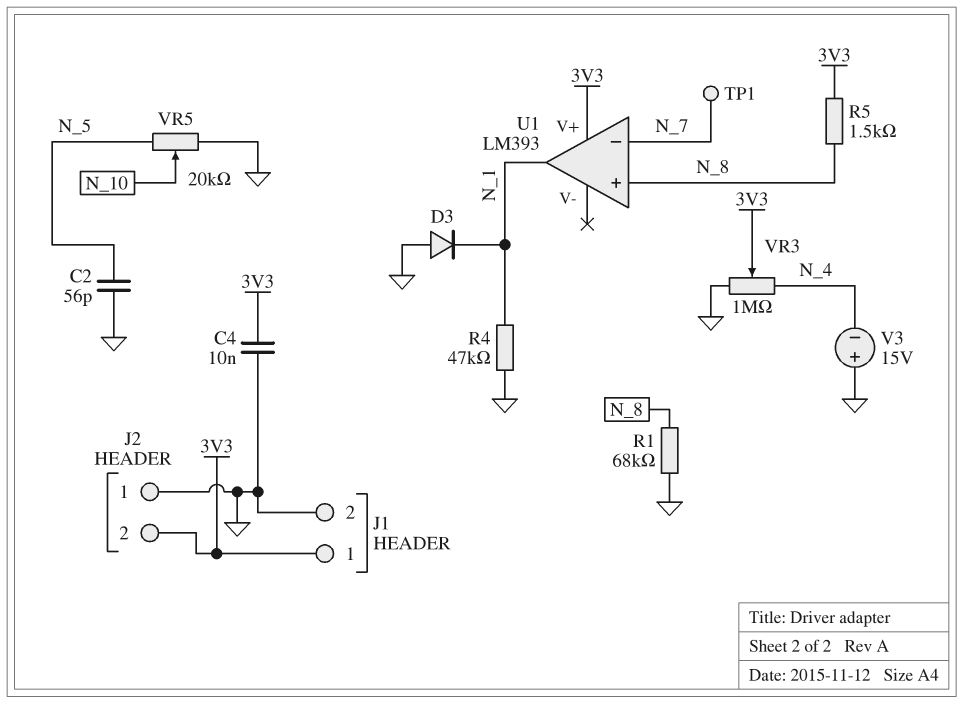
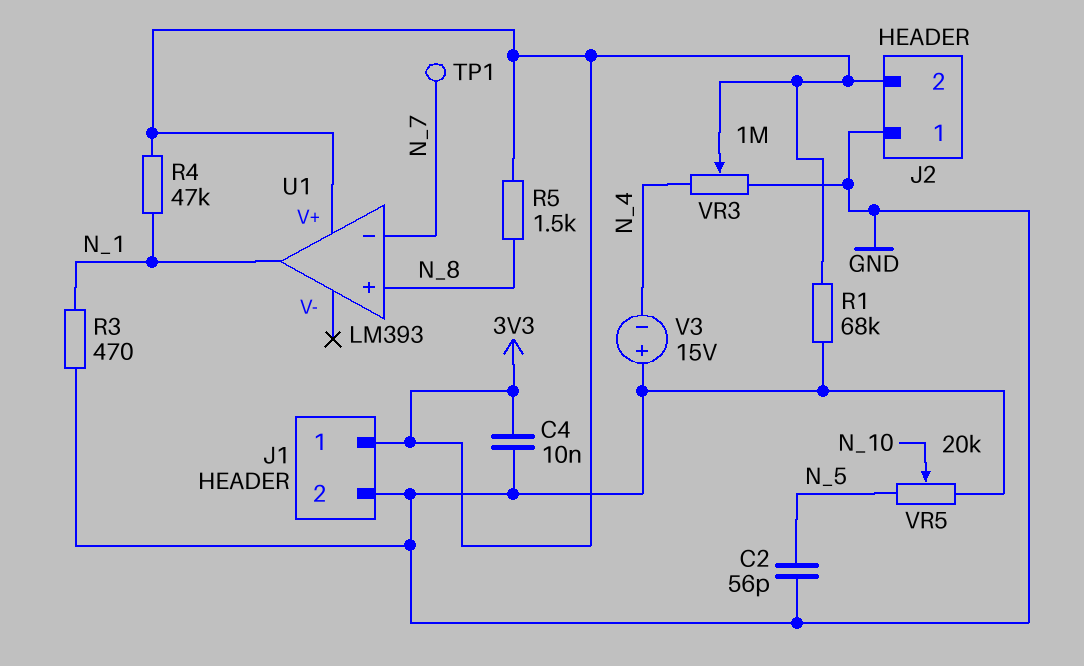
D3: diode (A GND, K N_1) -> none
R1: 68k (GND, N_8) -> 68k (3V3, GND)
R3: none -> 470 (GND, N_1)
R4: 47k (GND, N_1) -> 47k (3V3, N_1)

